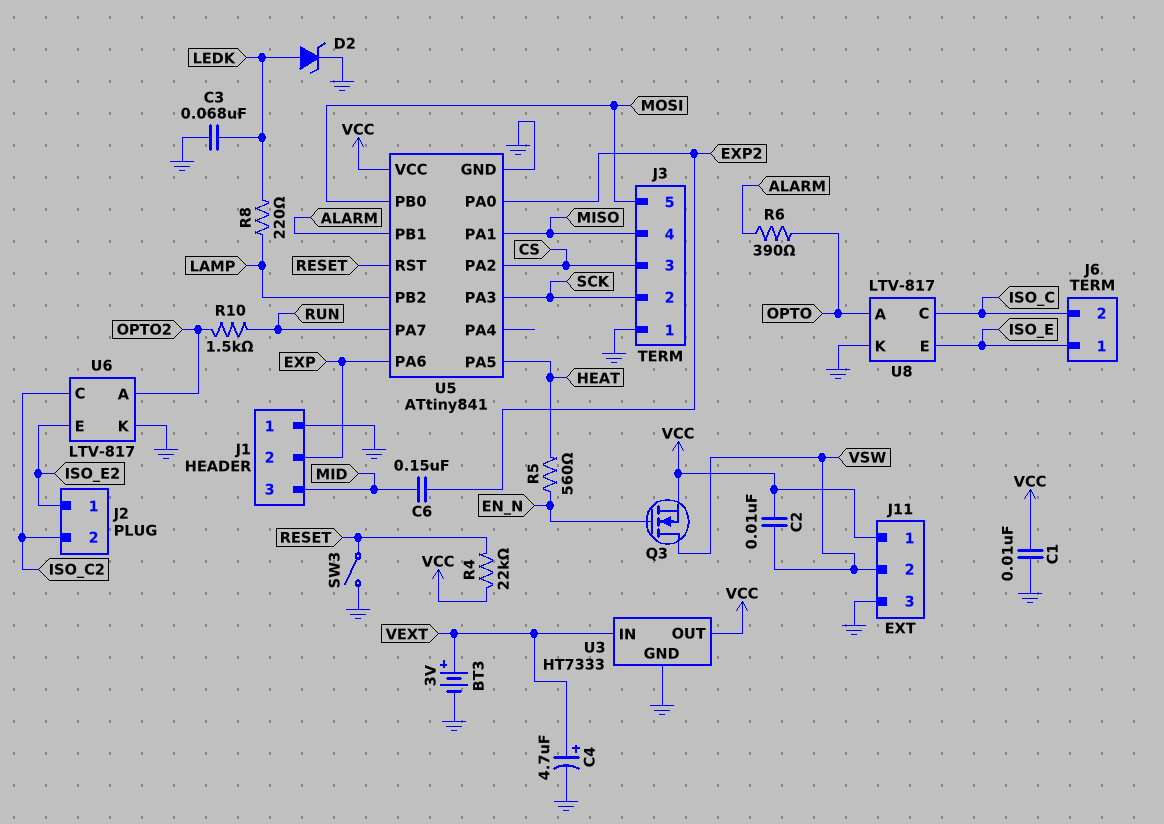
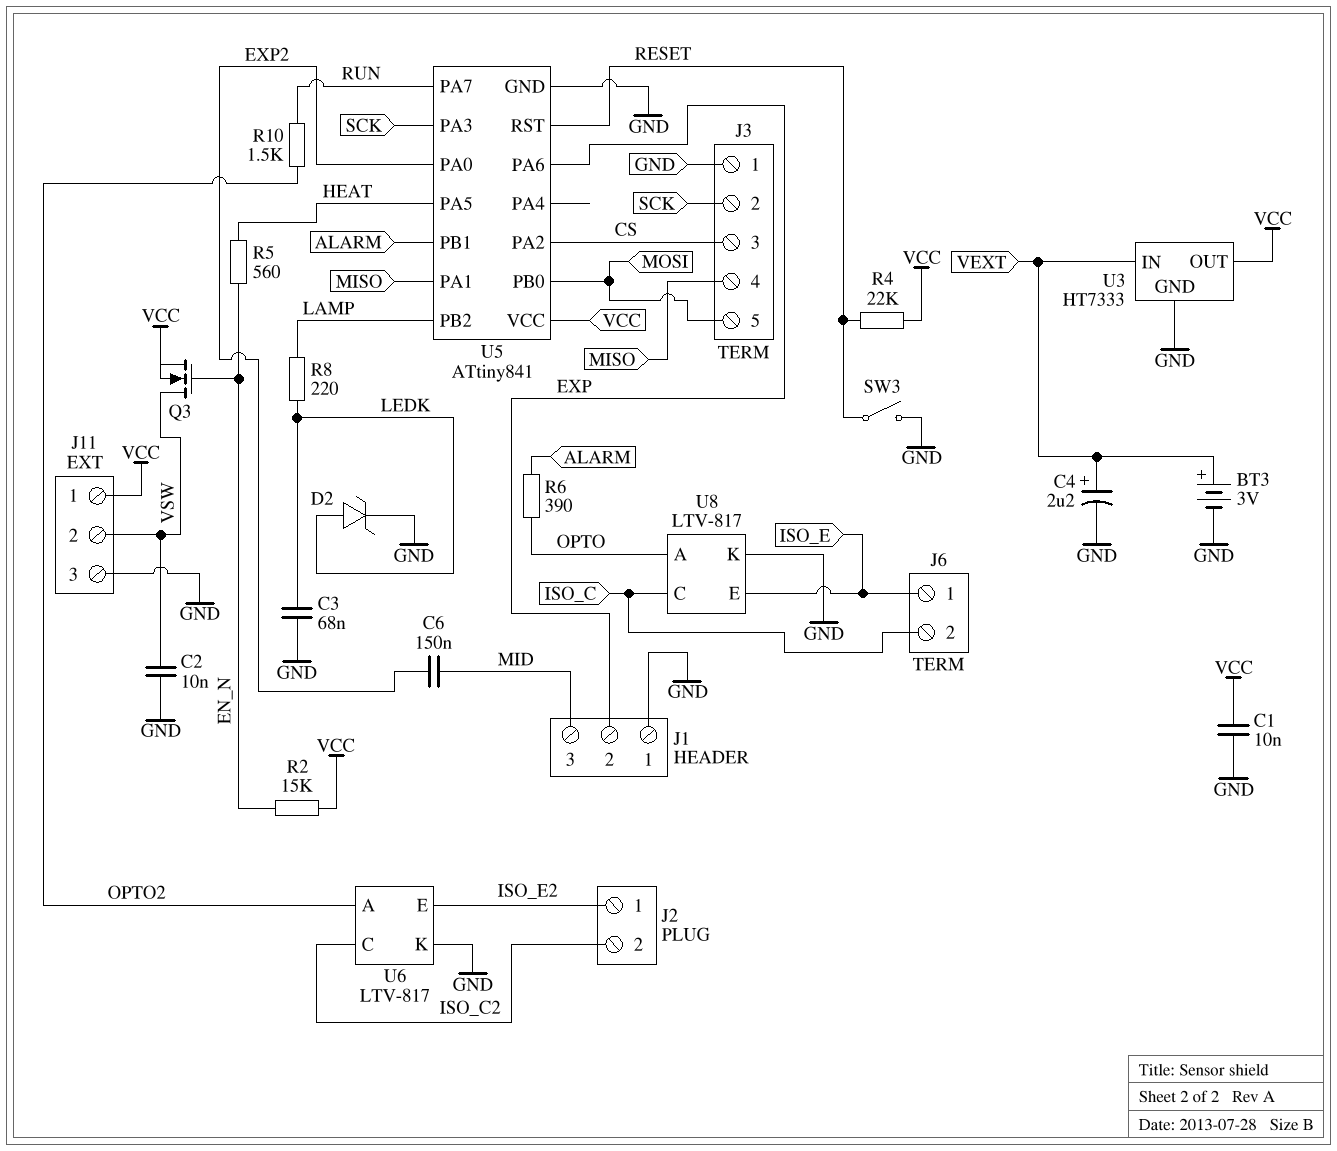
C2: 10nF (VCC, VSW) -> 10nF (GND, VSW)
C4: 4.7uF (plus VEXT, minus GND) -> 2.2uF (plus VEXT, minus GND)
R2: none -> 15k (EN_N, VCC)

